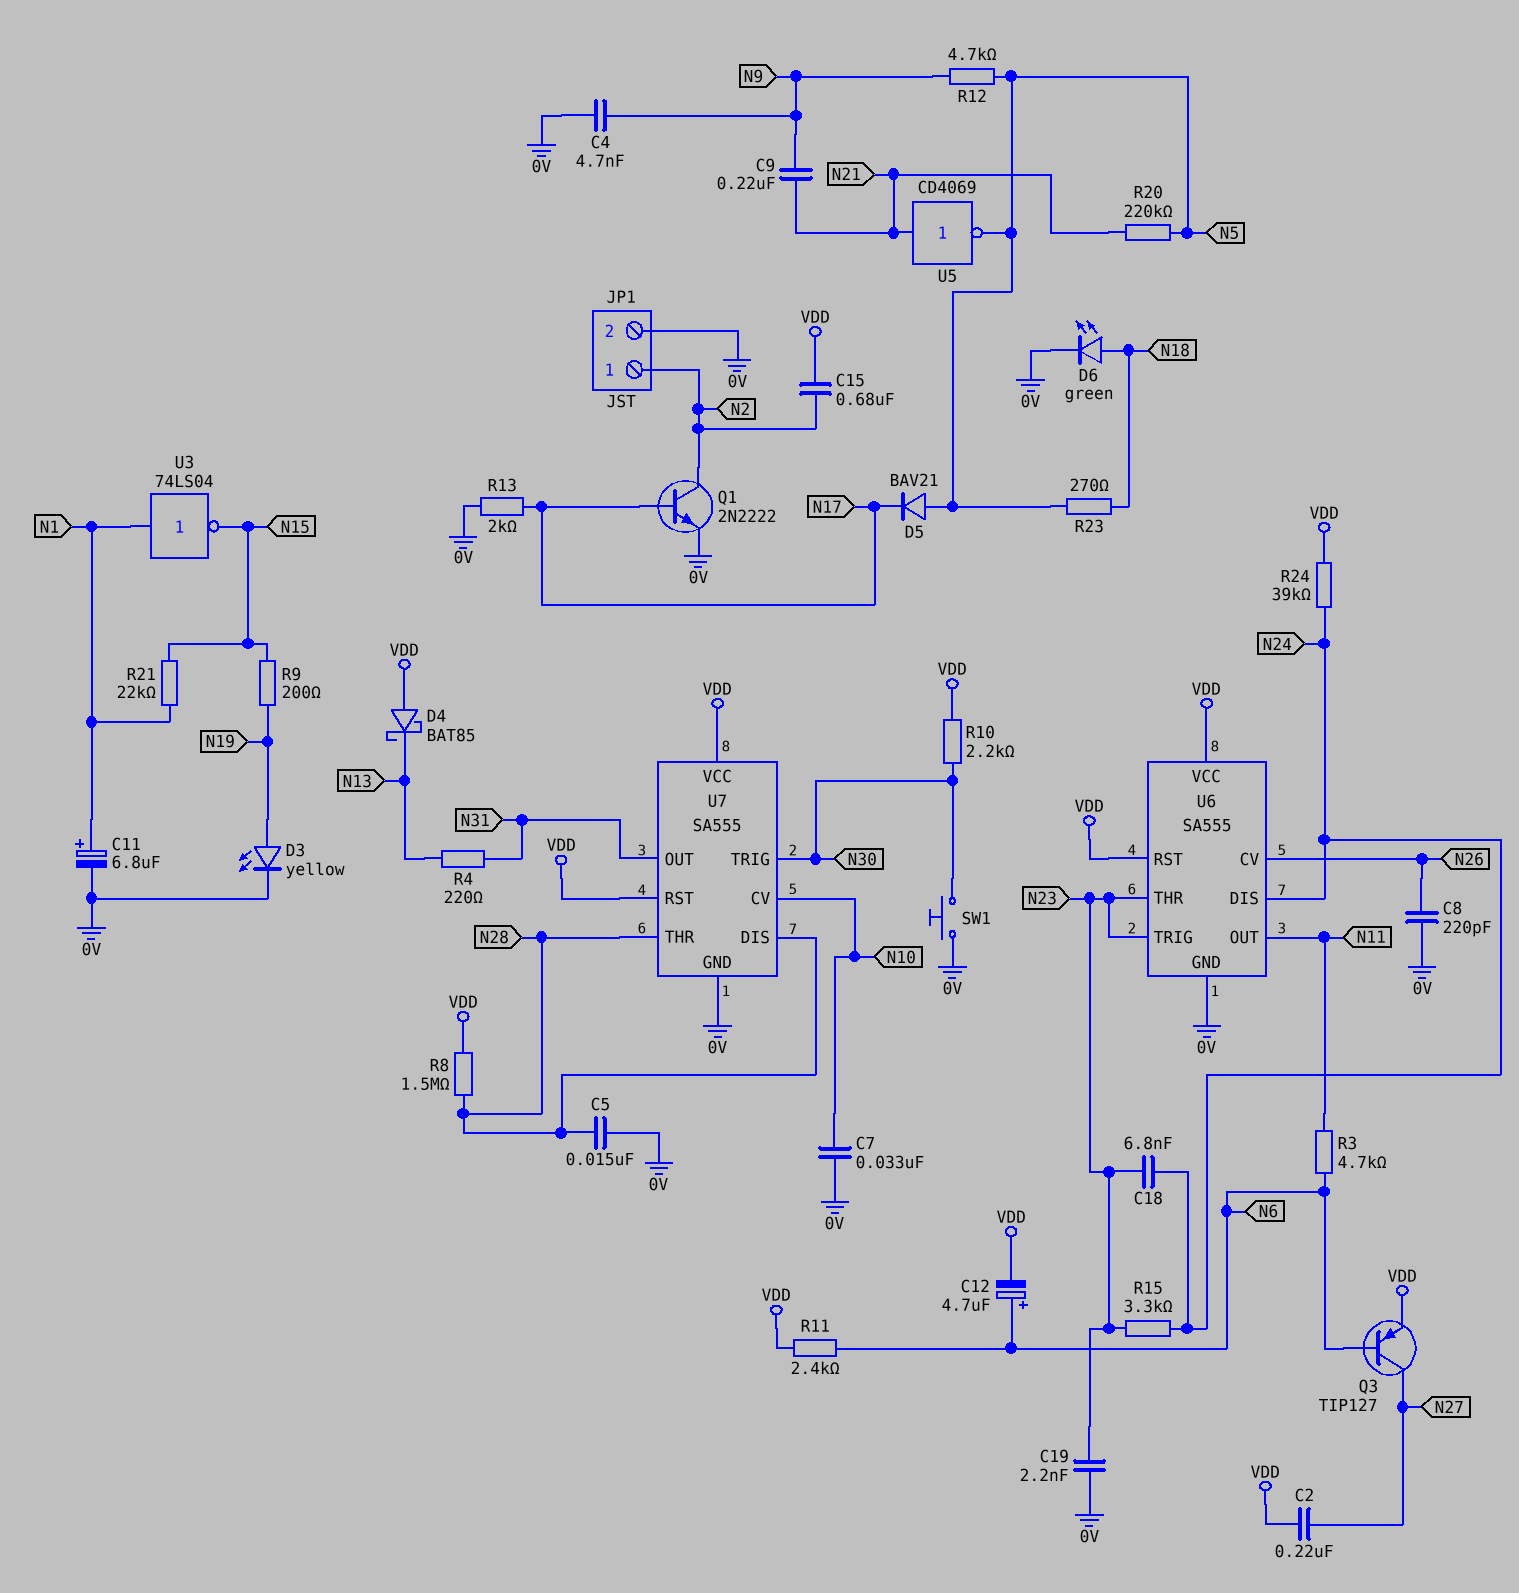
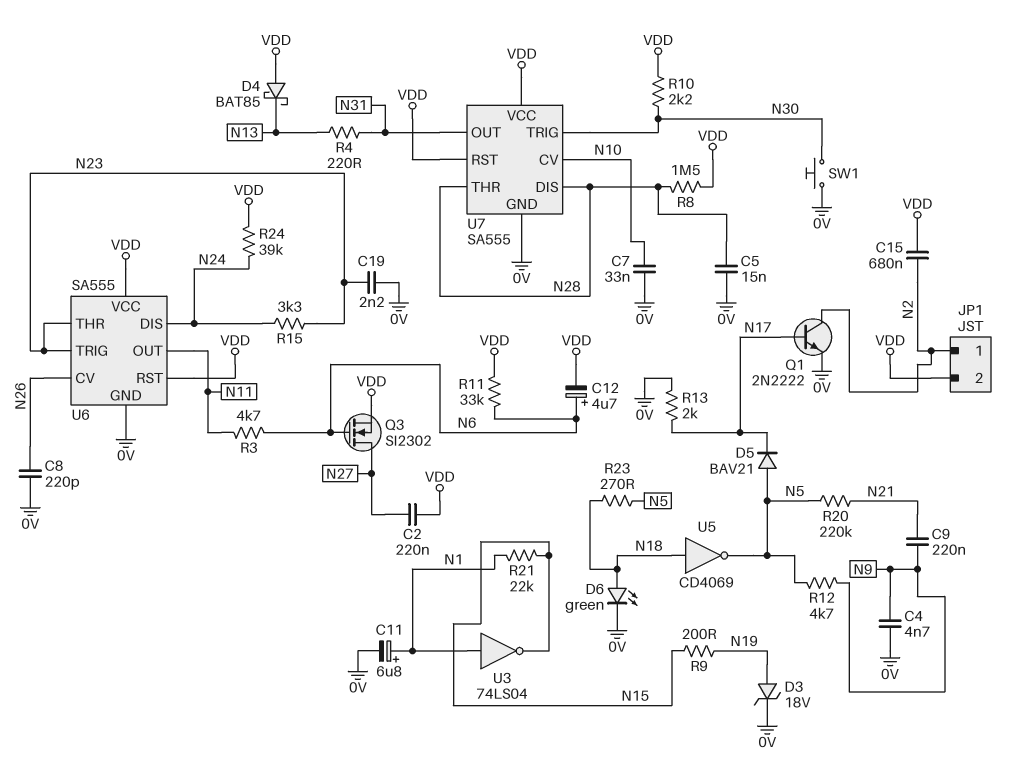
C18: 6.8nF (N23, N24) -> none
D3: LED yellow (A N19, K 0V) -> zener 18V (A N19, K 0V)
JP1 pin 2: 0V -> VDD
Q3: PNP TIP127 (B N6, C N27, E VDD) -> NMOS SI2302 (G N6, D N27, S VDD)
R11: 2.4k (N6, VDD) -> 33k (N6, VDD)
U5: NOT CD4069 (in N21, out N5) -> NOT CD4069 (in N18, out N5)

